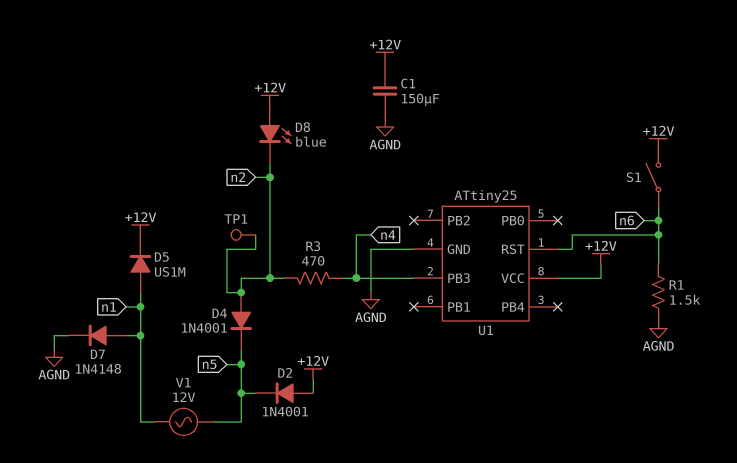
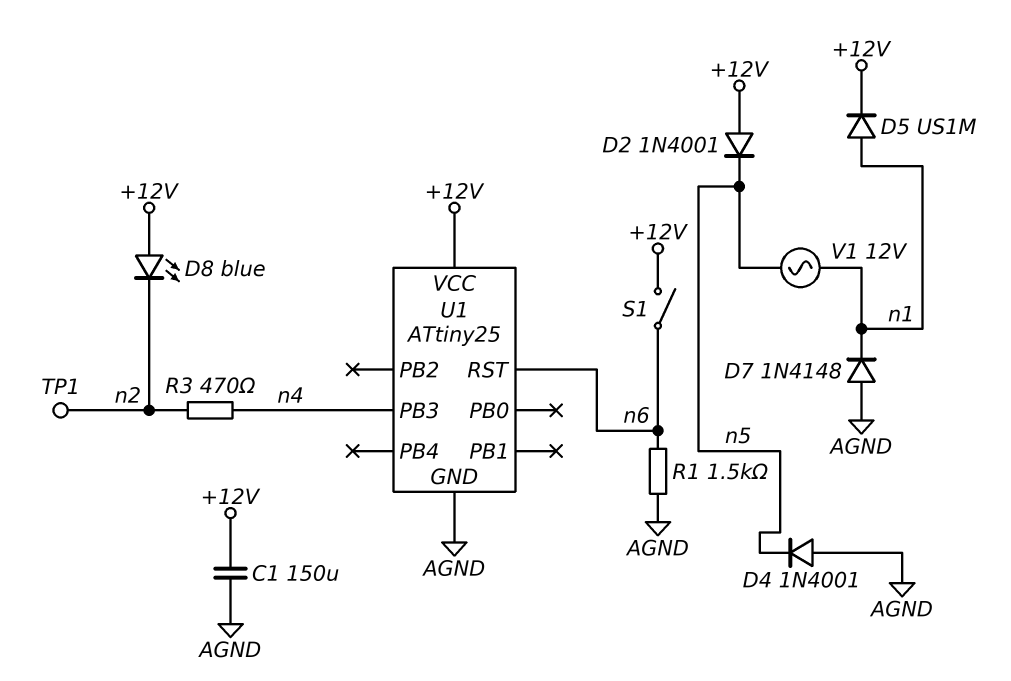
D4: diode 1N4001 (A n2, K n5) -> diode 1N4001 (A AGND, K n5)
D7: diode 1N4148 (A n1, K AGND) -> diode 1N4148 (A AGND, K n1)

